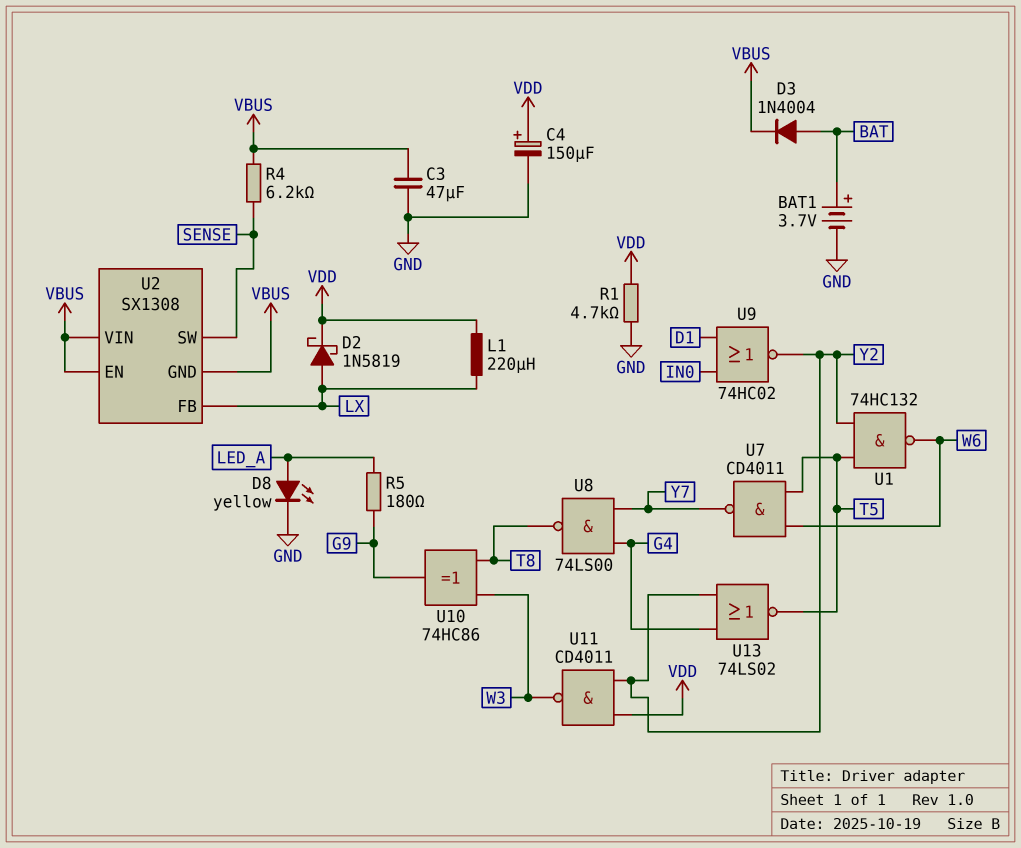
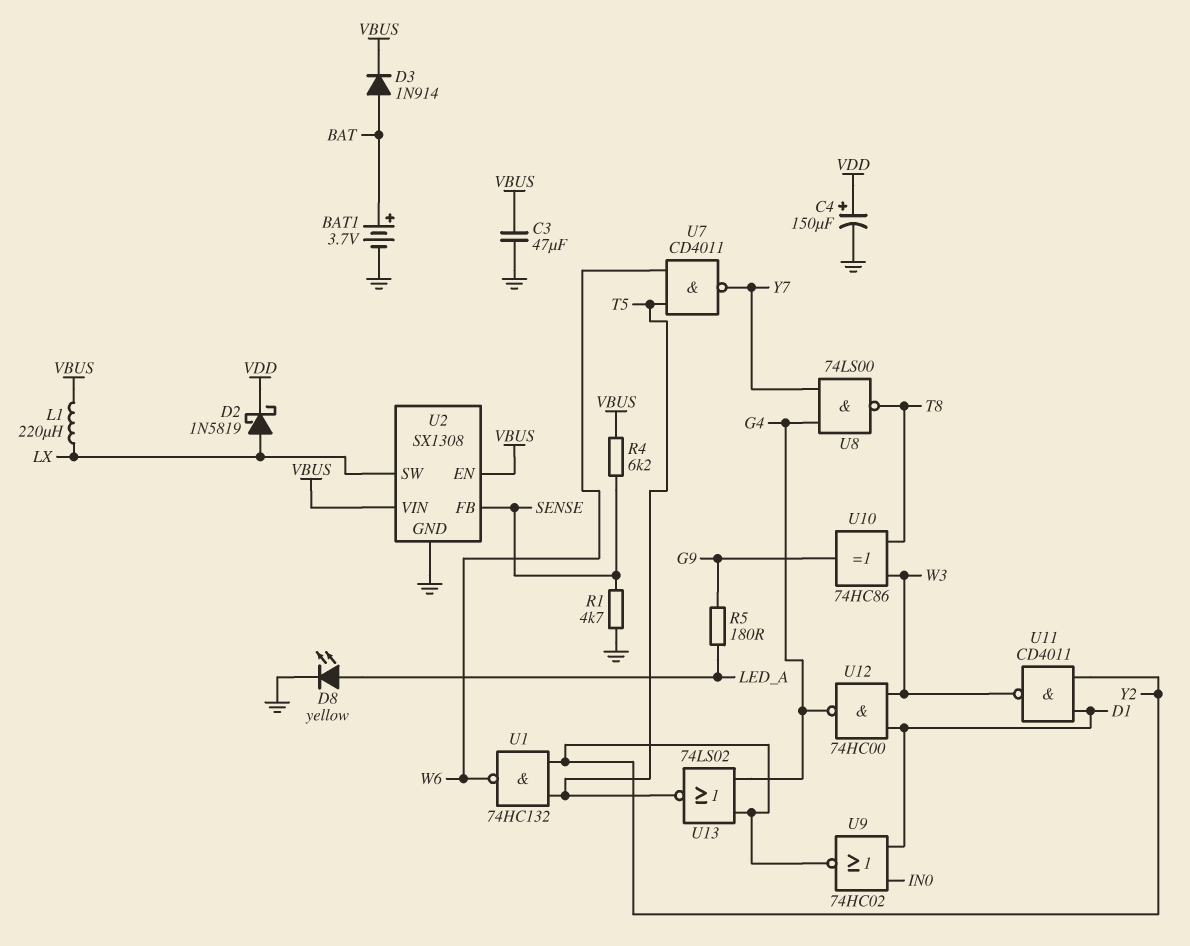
D3: diode 1N4004 (A BAT, K VBUS) -> diode 1N914 (A BAT, K VBUS)
L1: 220uH (LX, VDD) -> 220uH (LX, VBUS)
R1: 4.7k (GND, VDD) -> 4.7k (GND, SENSE)
U2 pin FB: LX -> SENSE
U2 pin GND: VBUS -> GND
U2 pin SW: SENSE -> LX
U11: NAND CD4011 (in VDD, in Y2, out W3) -> NAND CD4011 (in D1, in Y2, out W3)
U12: none -> NAND 74HC00 (in D1, in W3, out G4)

